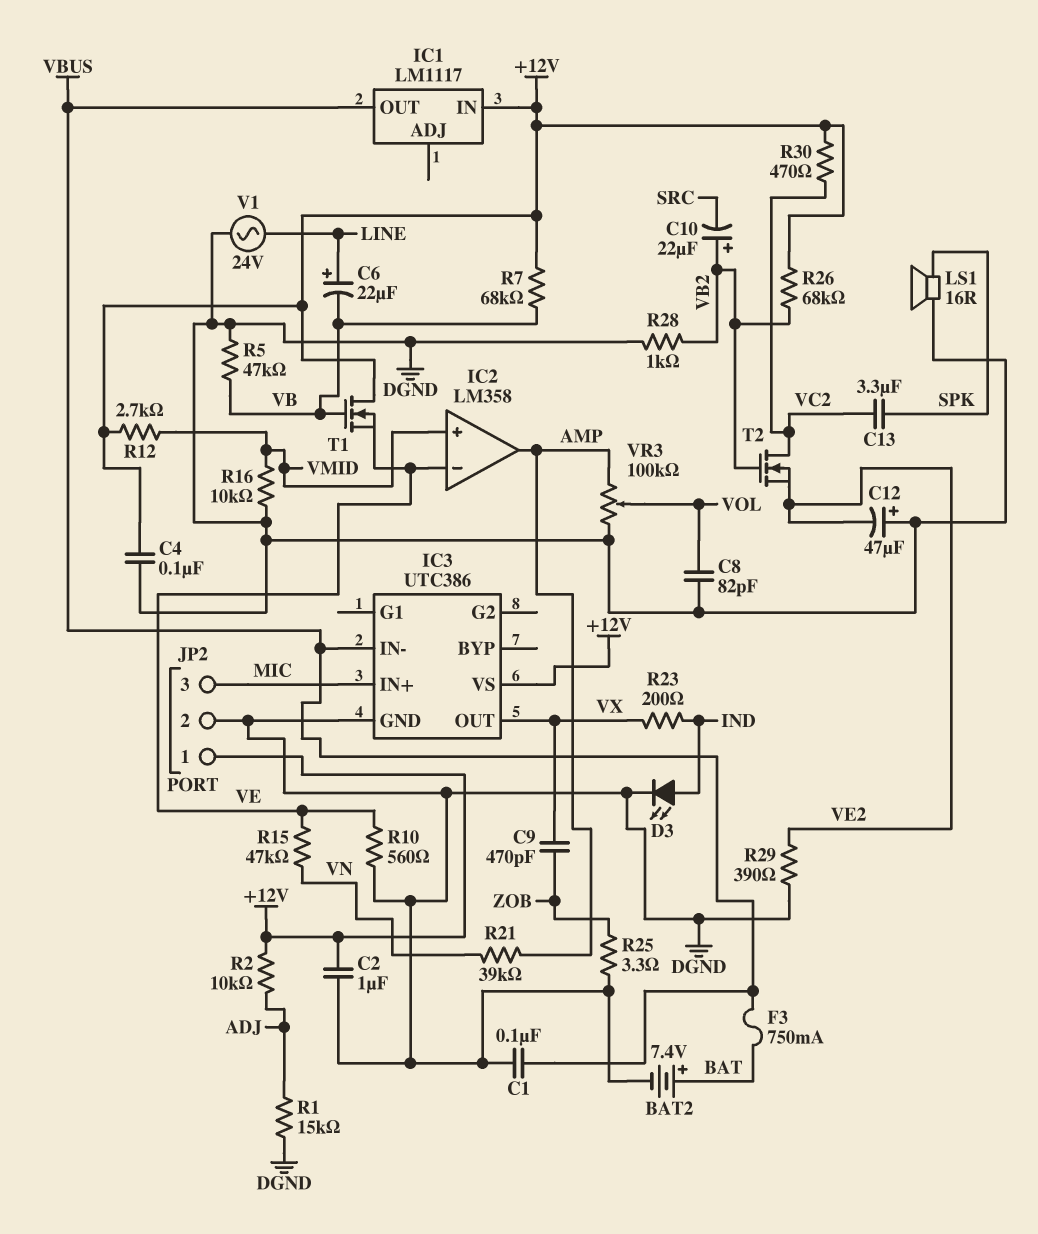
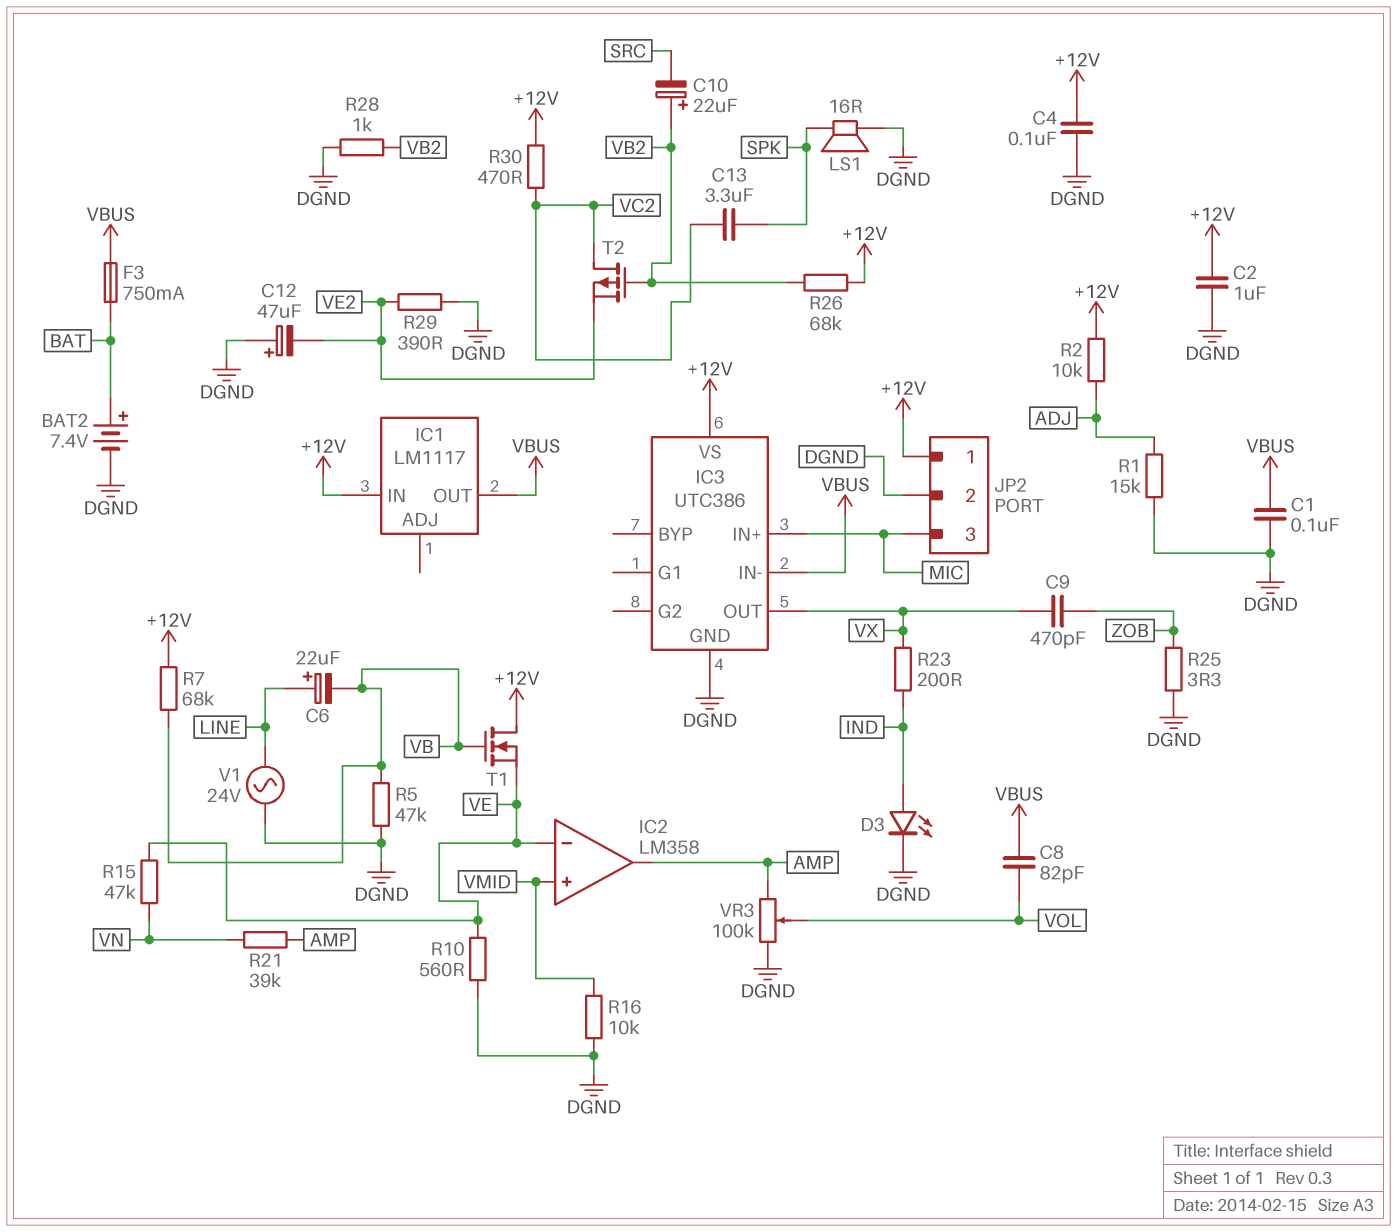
C8: 82pF (DGND, VOL) -> 82pF (VBUS, VOL)
R12: 2.7k (+12V, VMID) -> none
T2: NMOS (G VB2, D VC2, S VE2) -> PMOS (G VB2, D VC2, S VE2)

